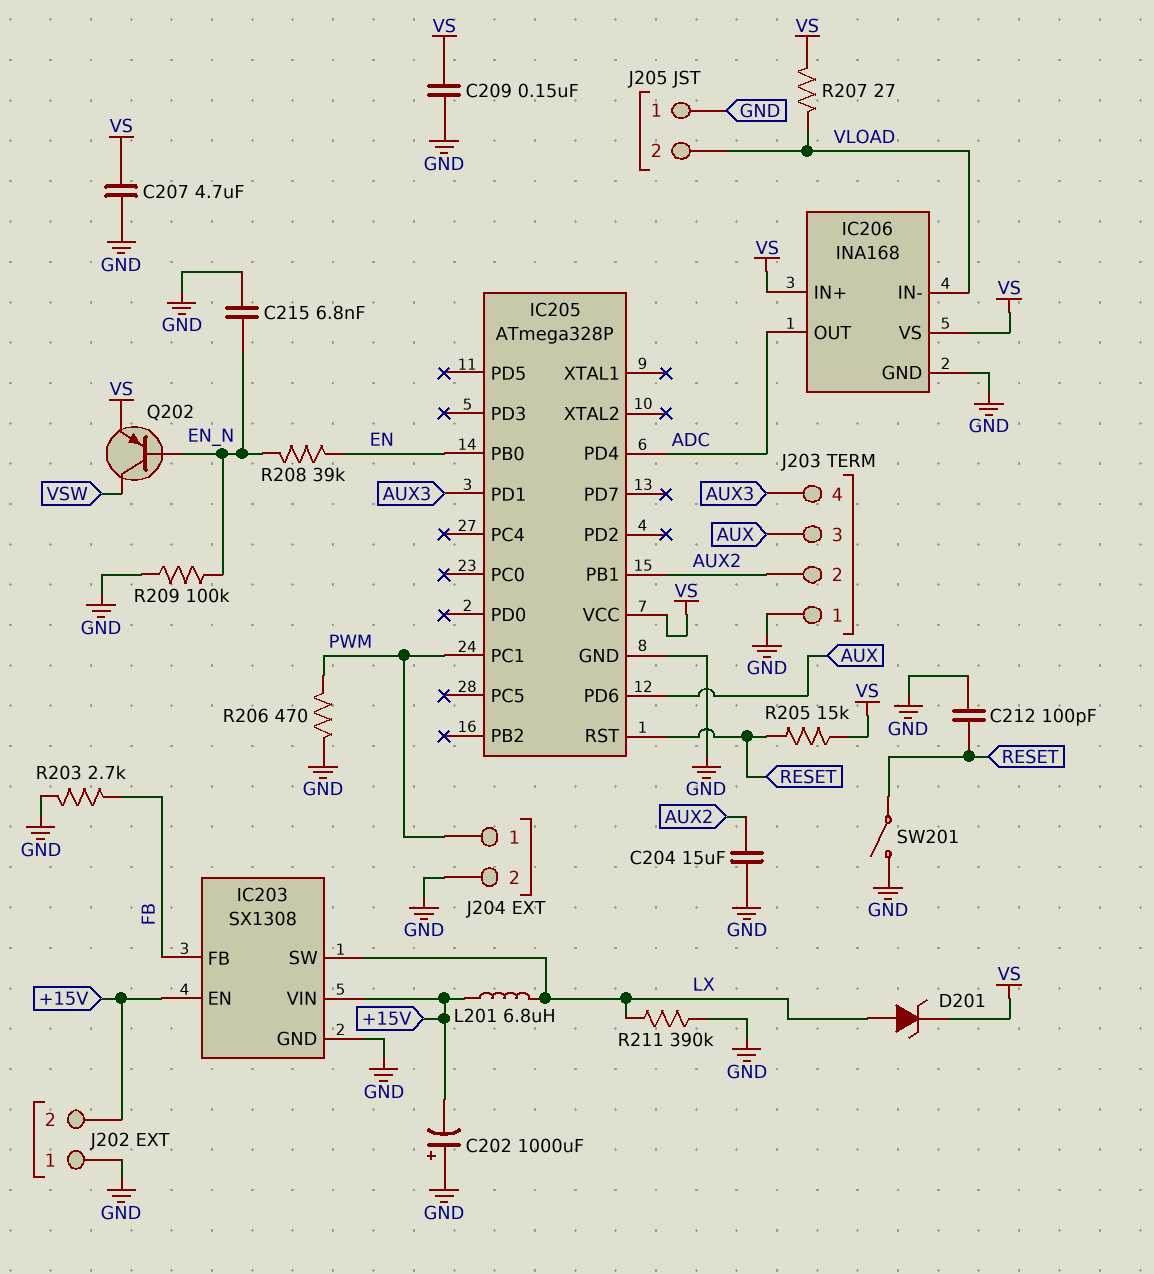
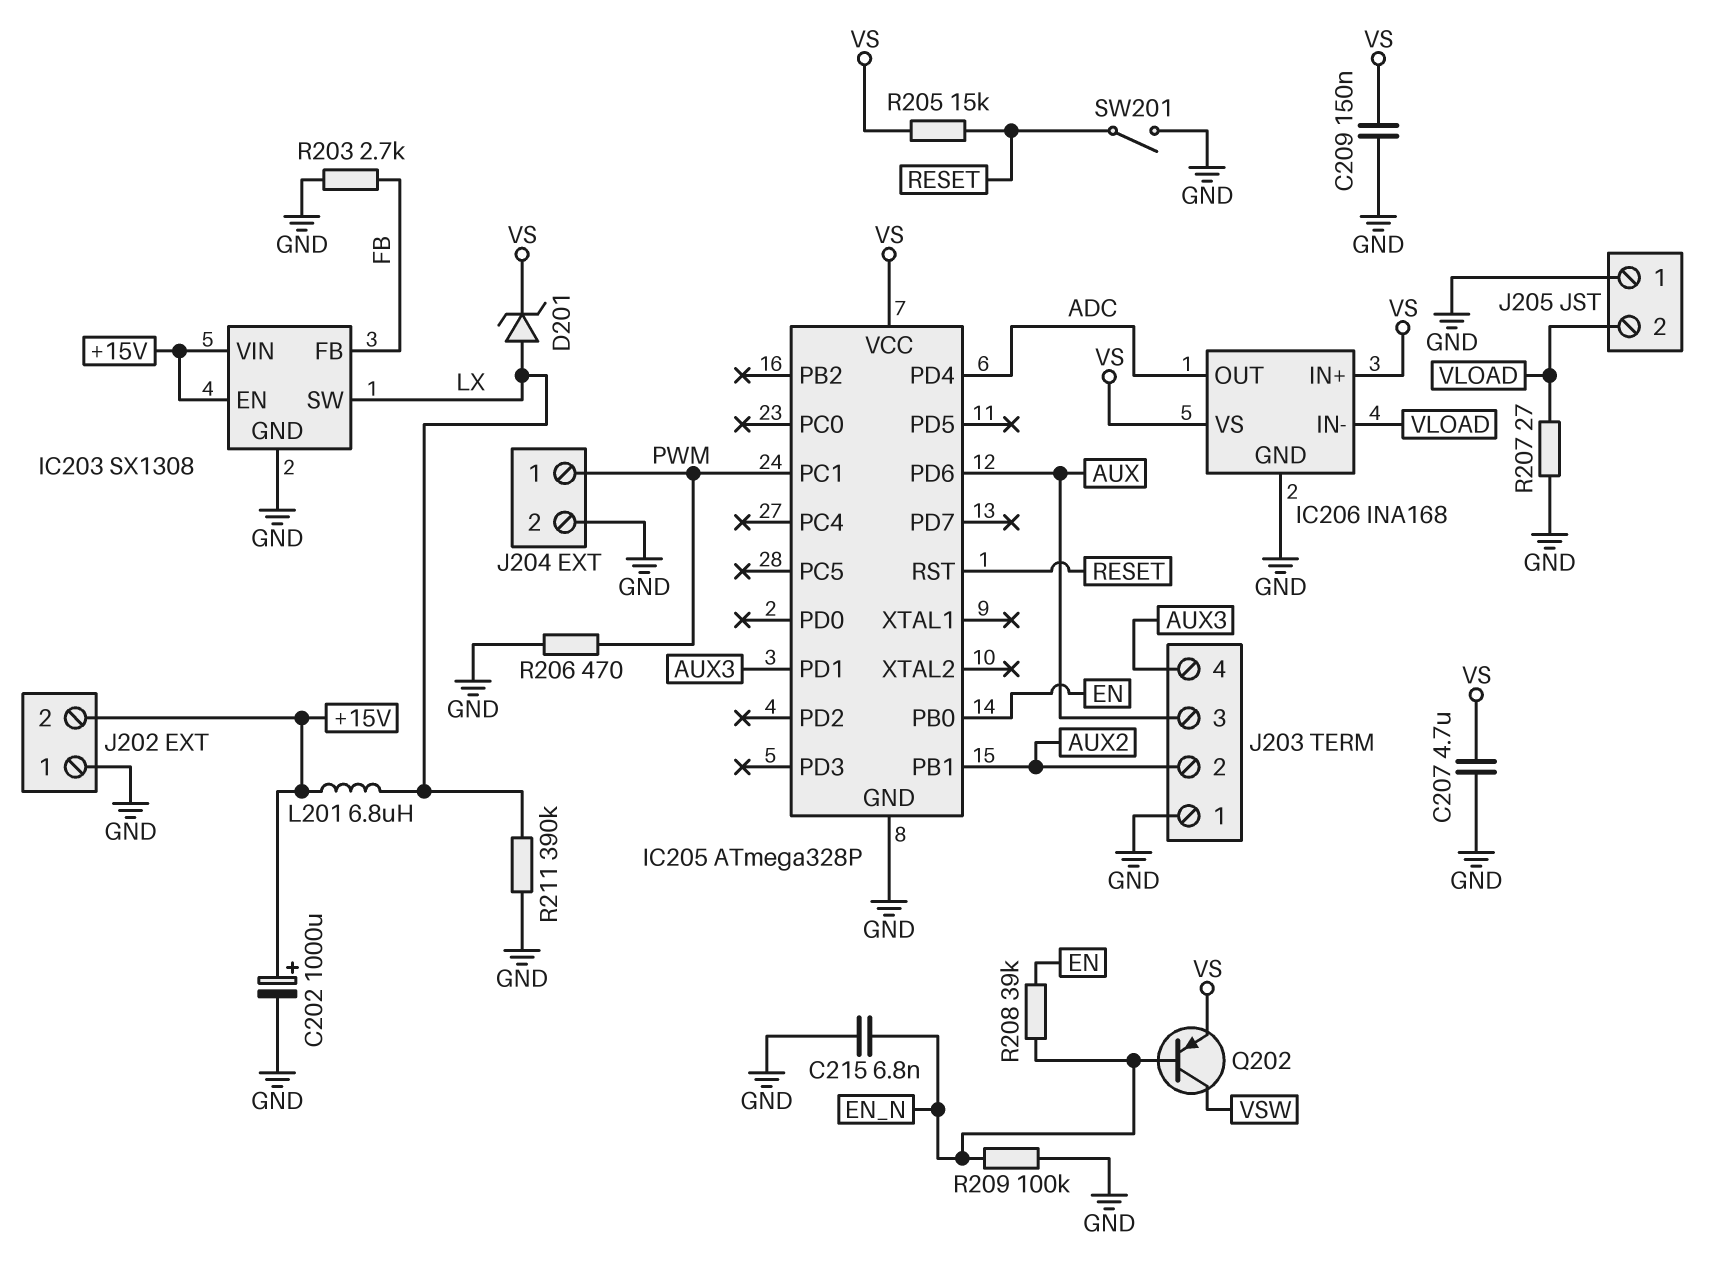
C202: 1000uF (plus GND, minus +15V) -> 1000uF (plus +15V, minus GND)
C204: 15uF (AUX2, GND) -> none
C212: 100pF (GND, RESET) -> none
R207: 27 (VLOAD, VS) -> 27 (GND, VLOAD)

